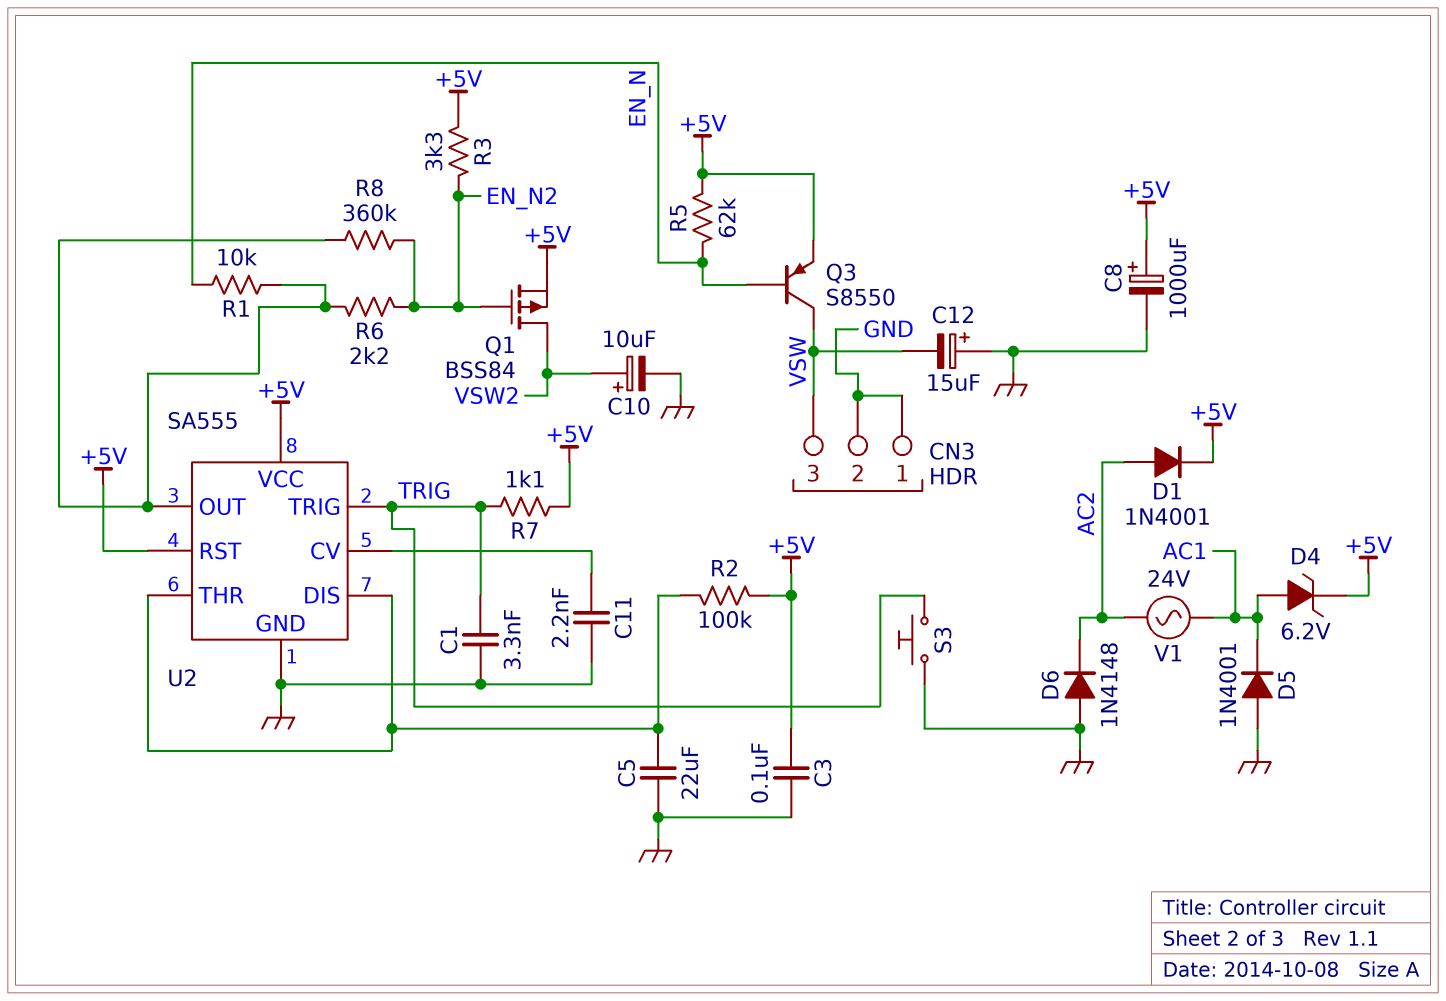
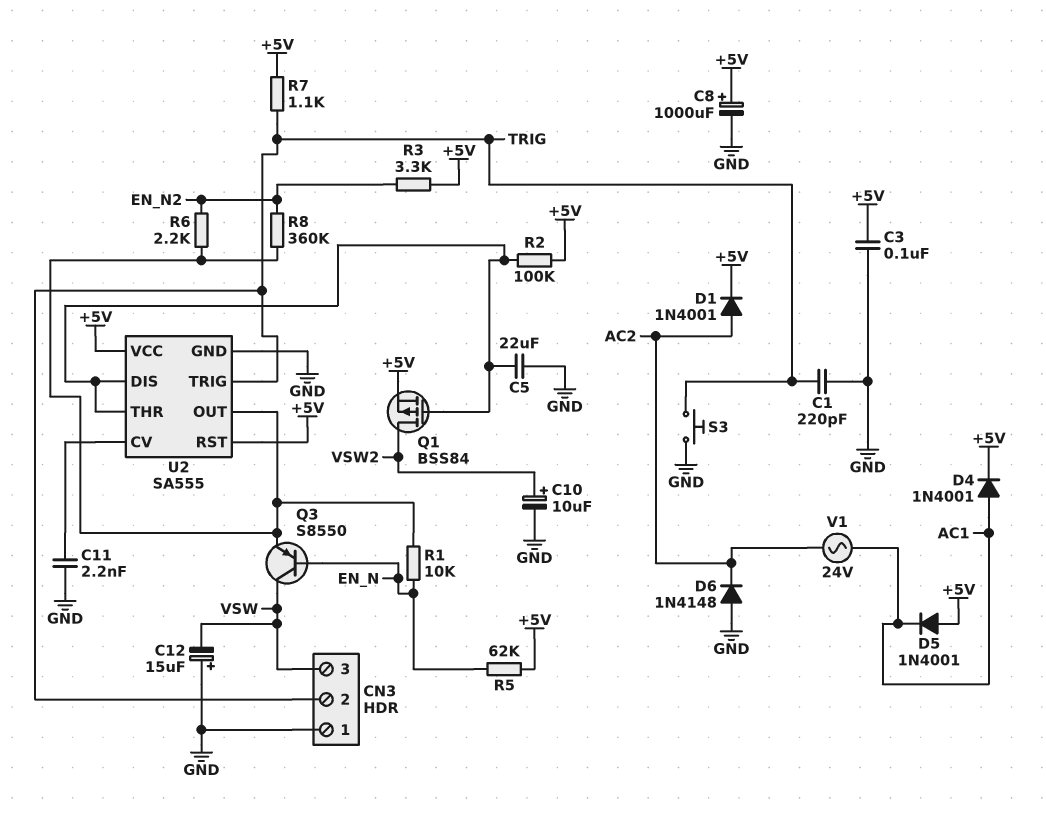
C1: 3.3nF (GND, TRIG) -> 220pF (GND, TRIG)
CN3 pin 2: GND -> TRIG
D4: zener 6.2V (A AC1, K +5V) -> diode 1N4001 (A AC1, K +5V)
D5: diode 1N4001 (A GND, K AC1) -> diode 1N4001 (A +5V, K AC1)
Q1: PMOS BSS84 (G EN_N2, D VSW2, S +5V) -> PMOS BSS84 (G U2/DIS, D VSW2, S +5V)
Q3: PNP S8550 (B EN_N, C VSW, E +5V) -> PNP S8550 (B EN_N, C VSW, E U2/OUT)

